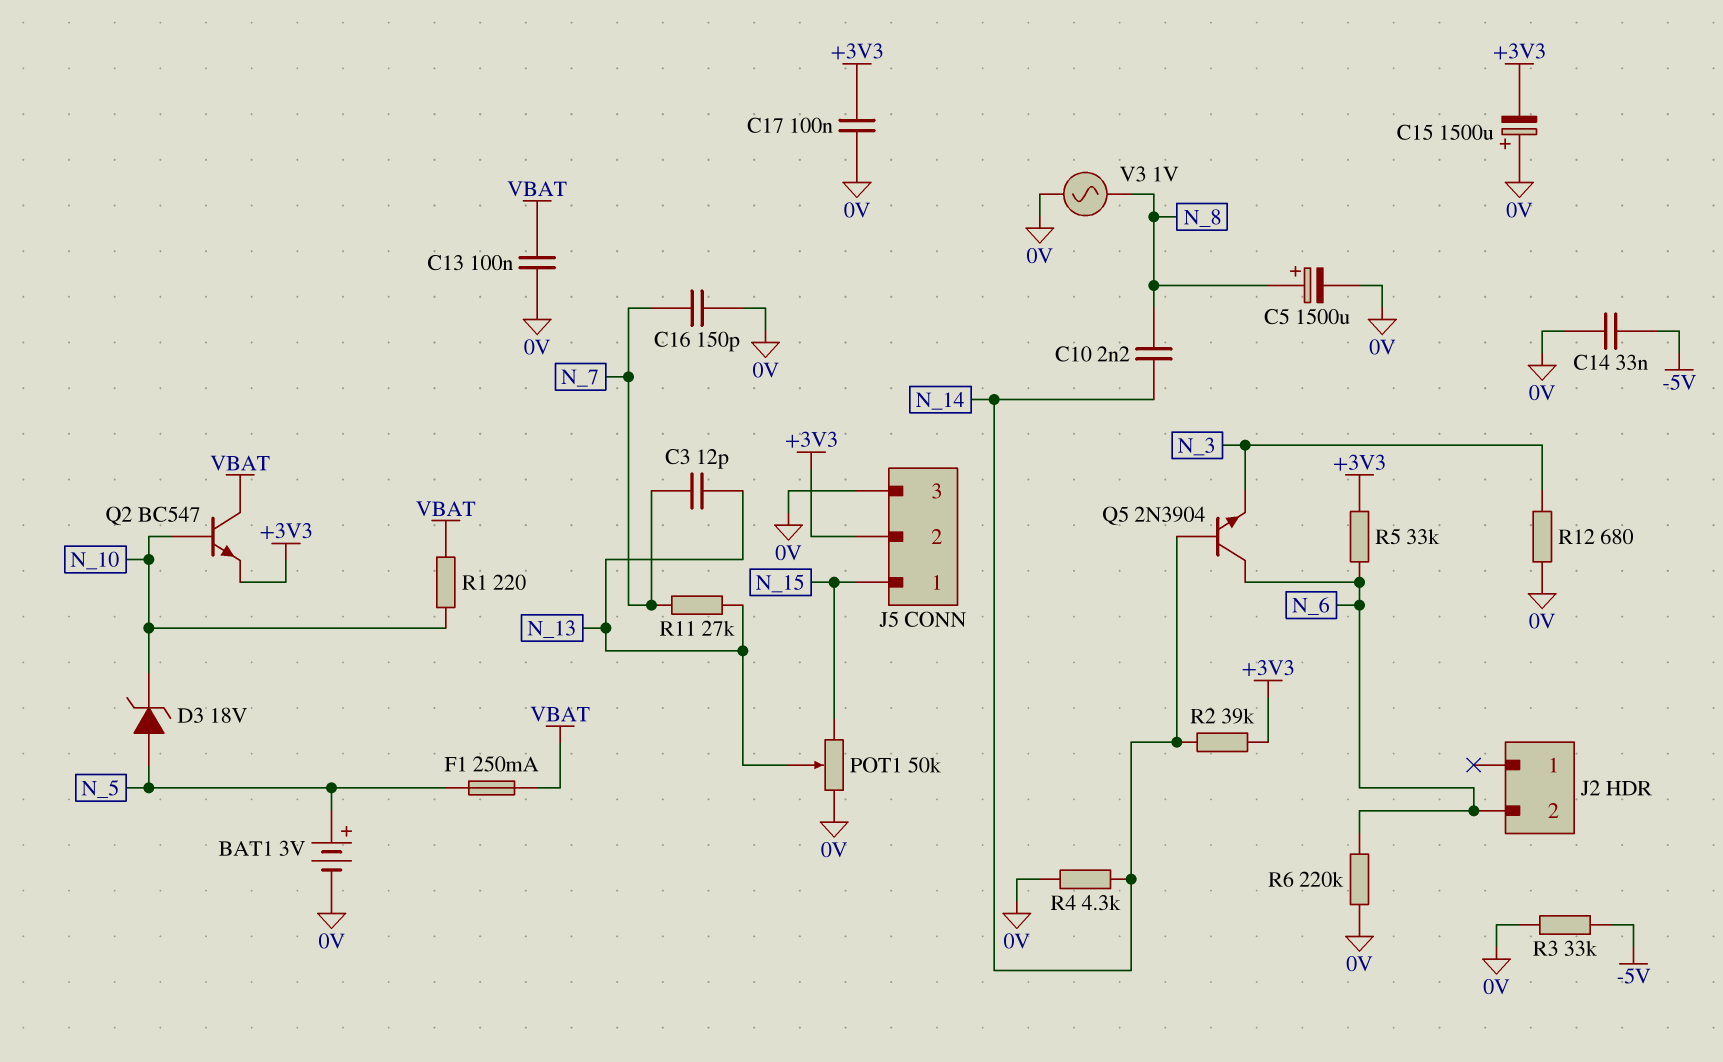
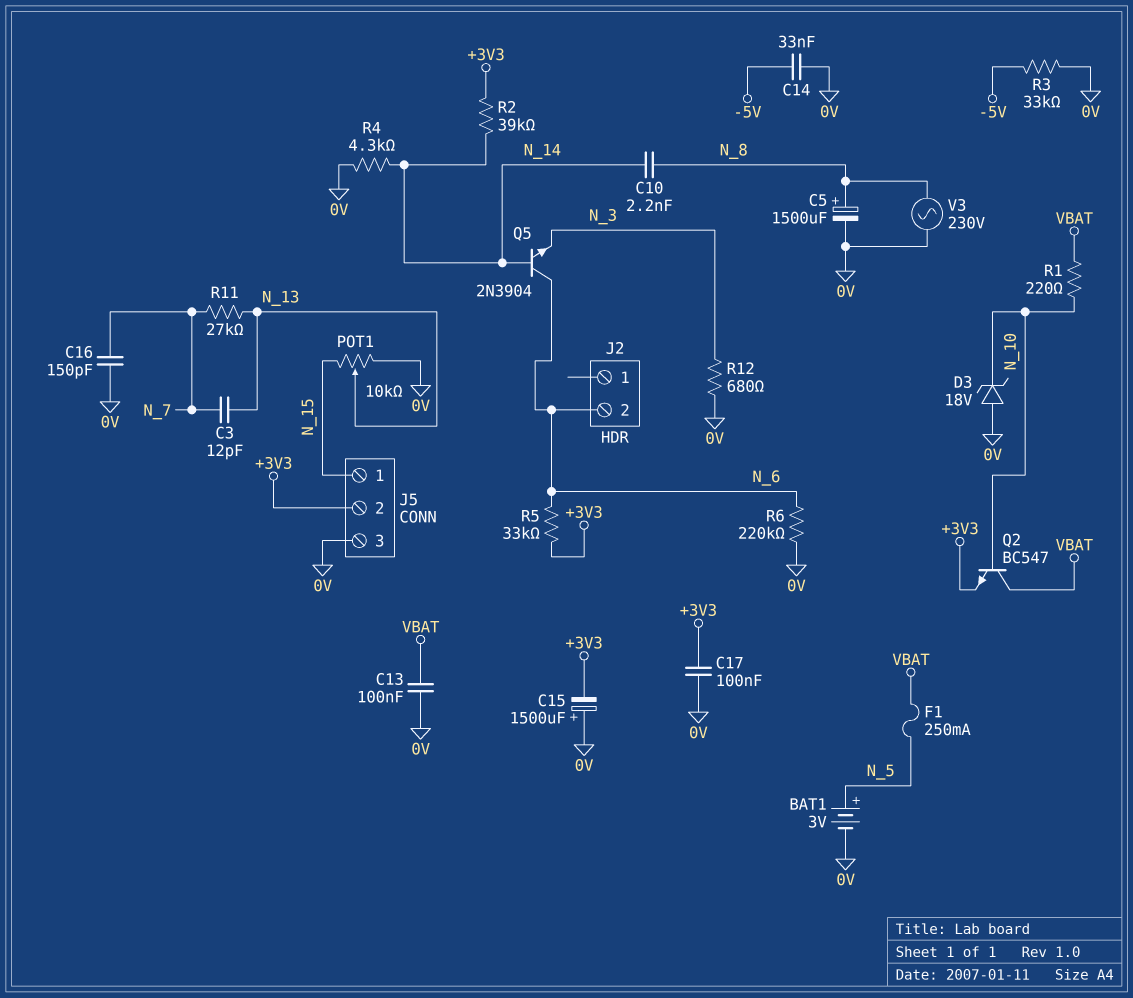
D3: zener 18V (A N_5, K N_10) -> zener 18V (A 0V, K N_10)
POT1: 50k (0V, N_15, wiper N_13) -> 10k (0V, N_15, wiper N_13)
V3: AC 1V (0V, N_8) -> AC 230V (0V, N_8)

